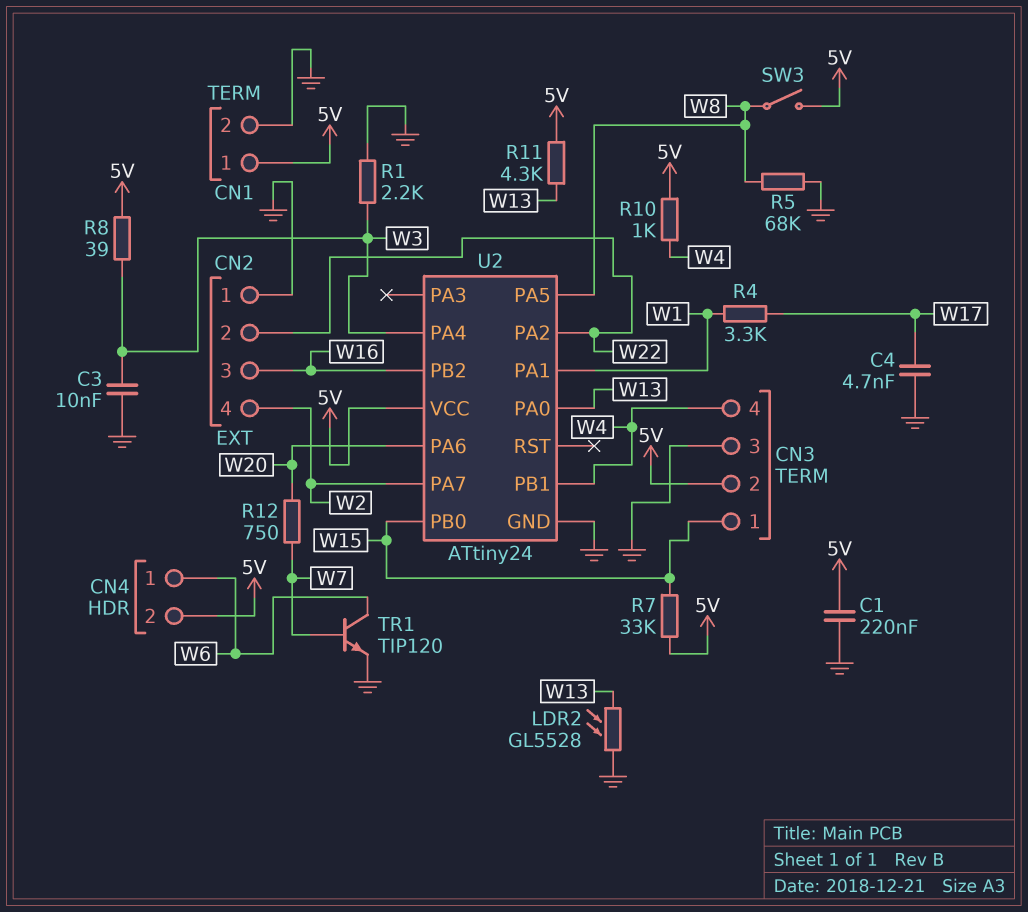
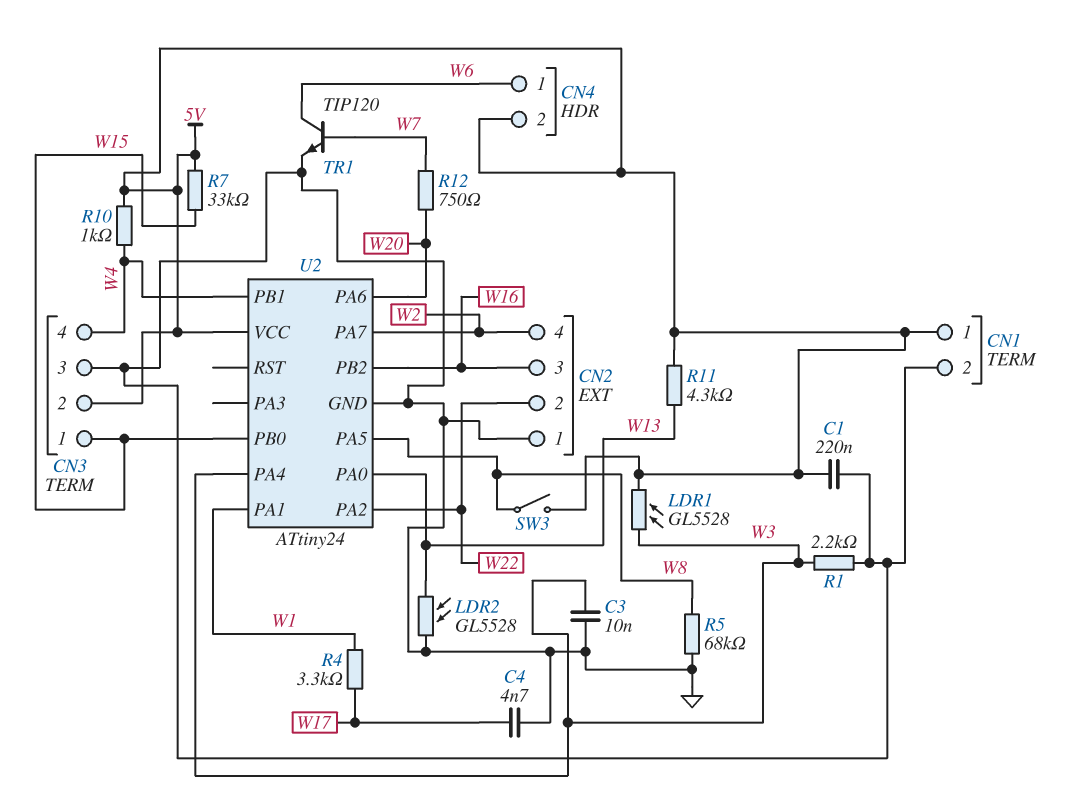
LDR1: none -> GL5528 (5V, W3)
R8: 39 (5V, W3) -> none

